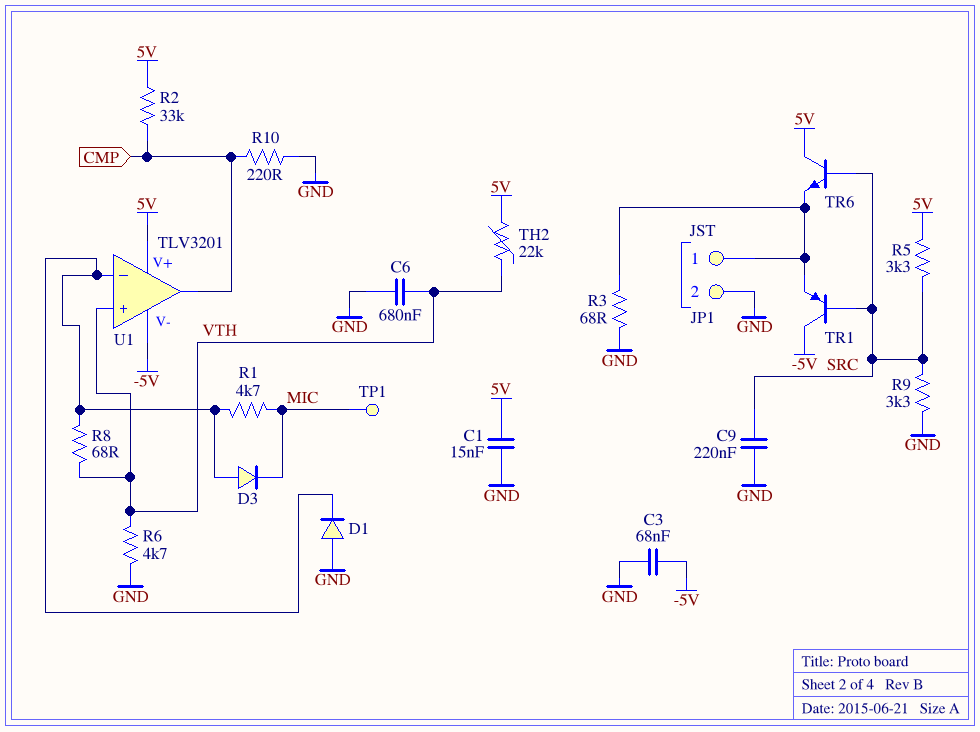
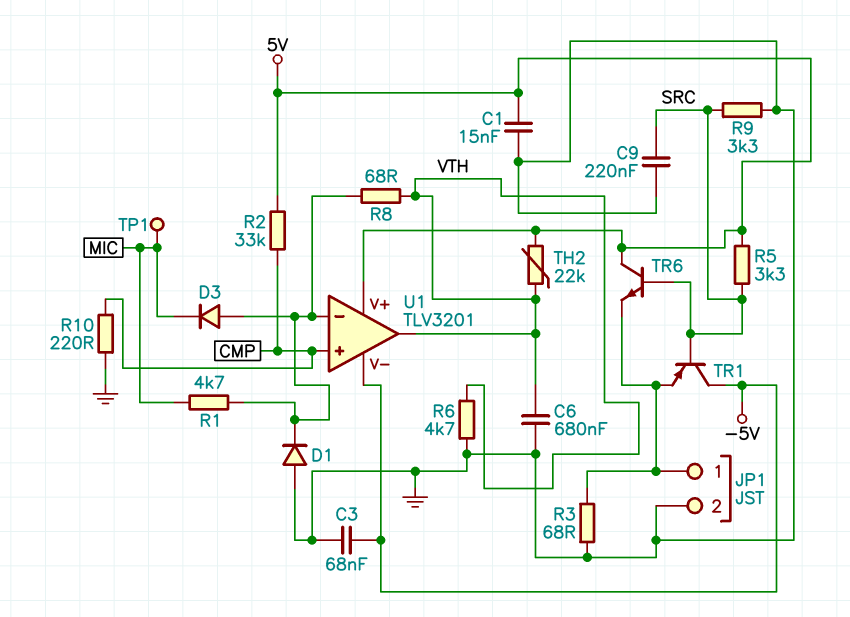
U1 pin in+: VTH -> CMP
U1 pin out: CMP -> VTH

